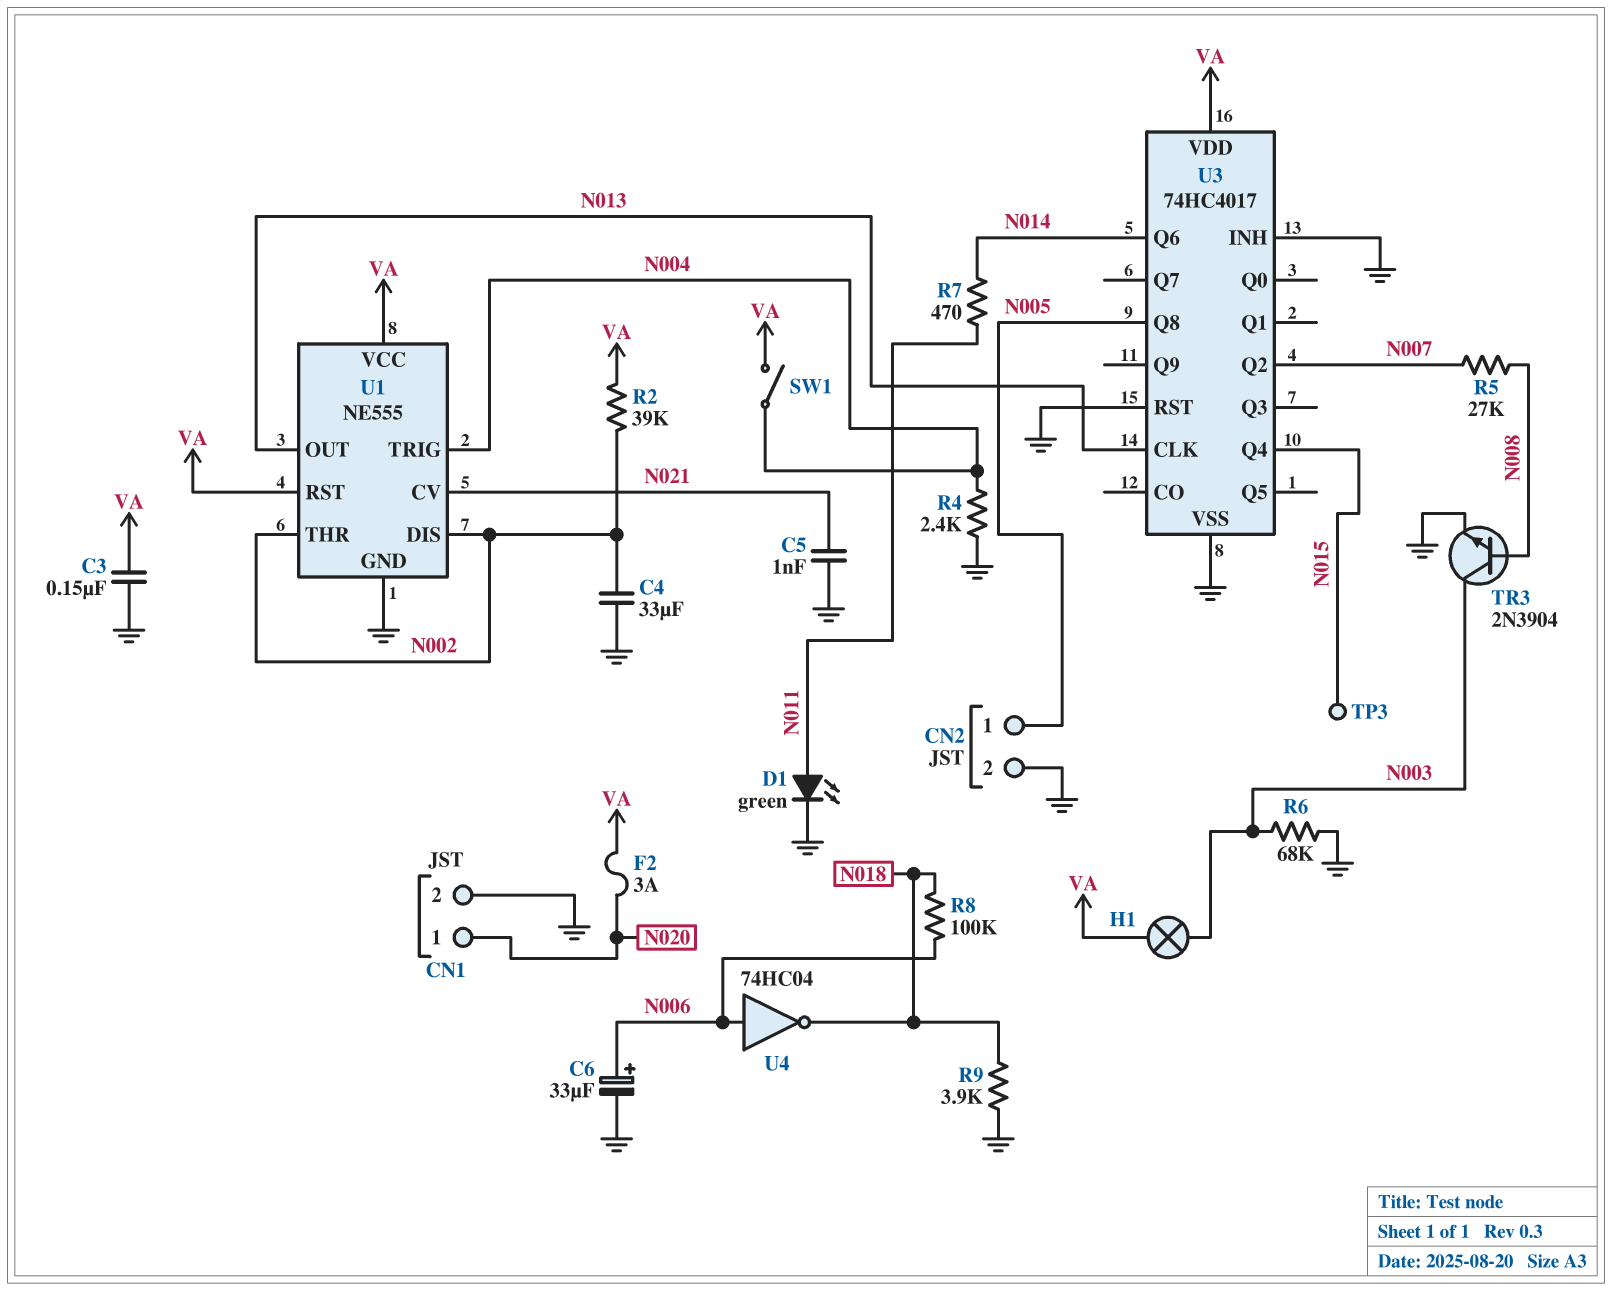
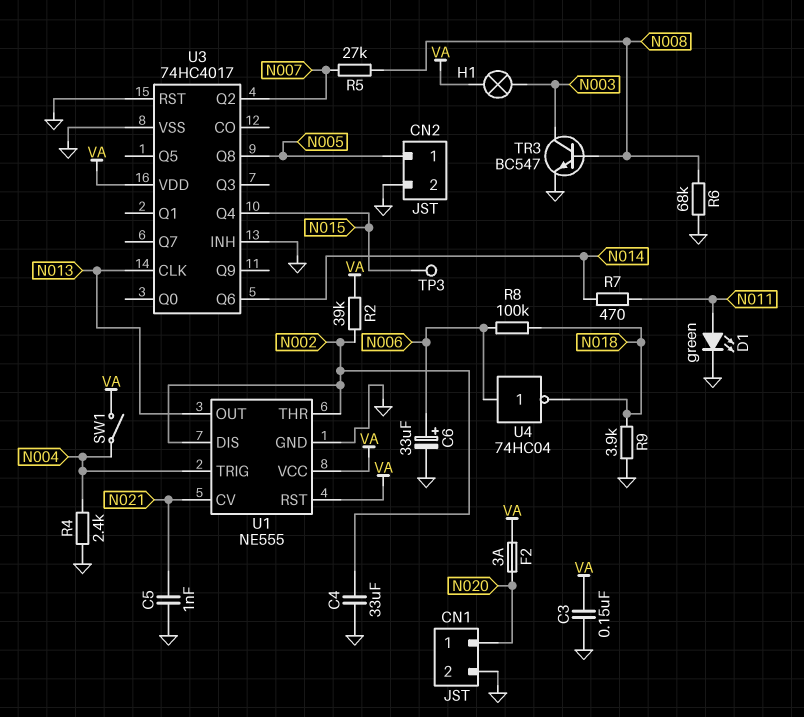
R6: 68k (GND, N003) -> 68k (GND, N008)
TR3: NPN 2N3904 (B N008, C N003, E GND) -> NPN BC547 (B N008, C N003, E GND)

